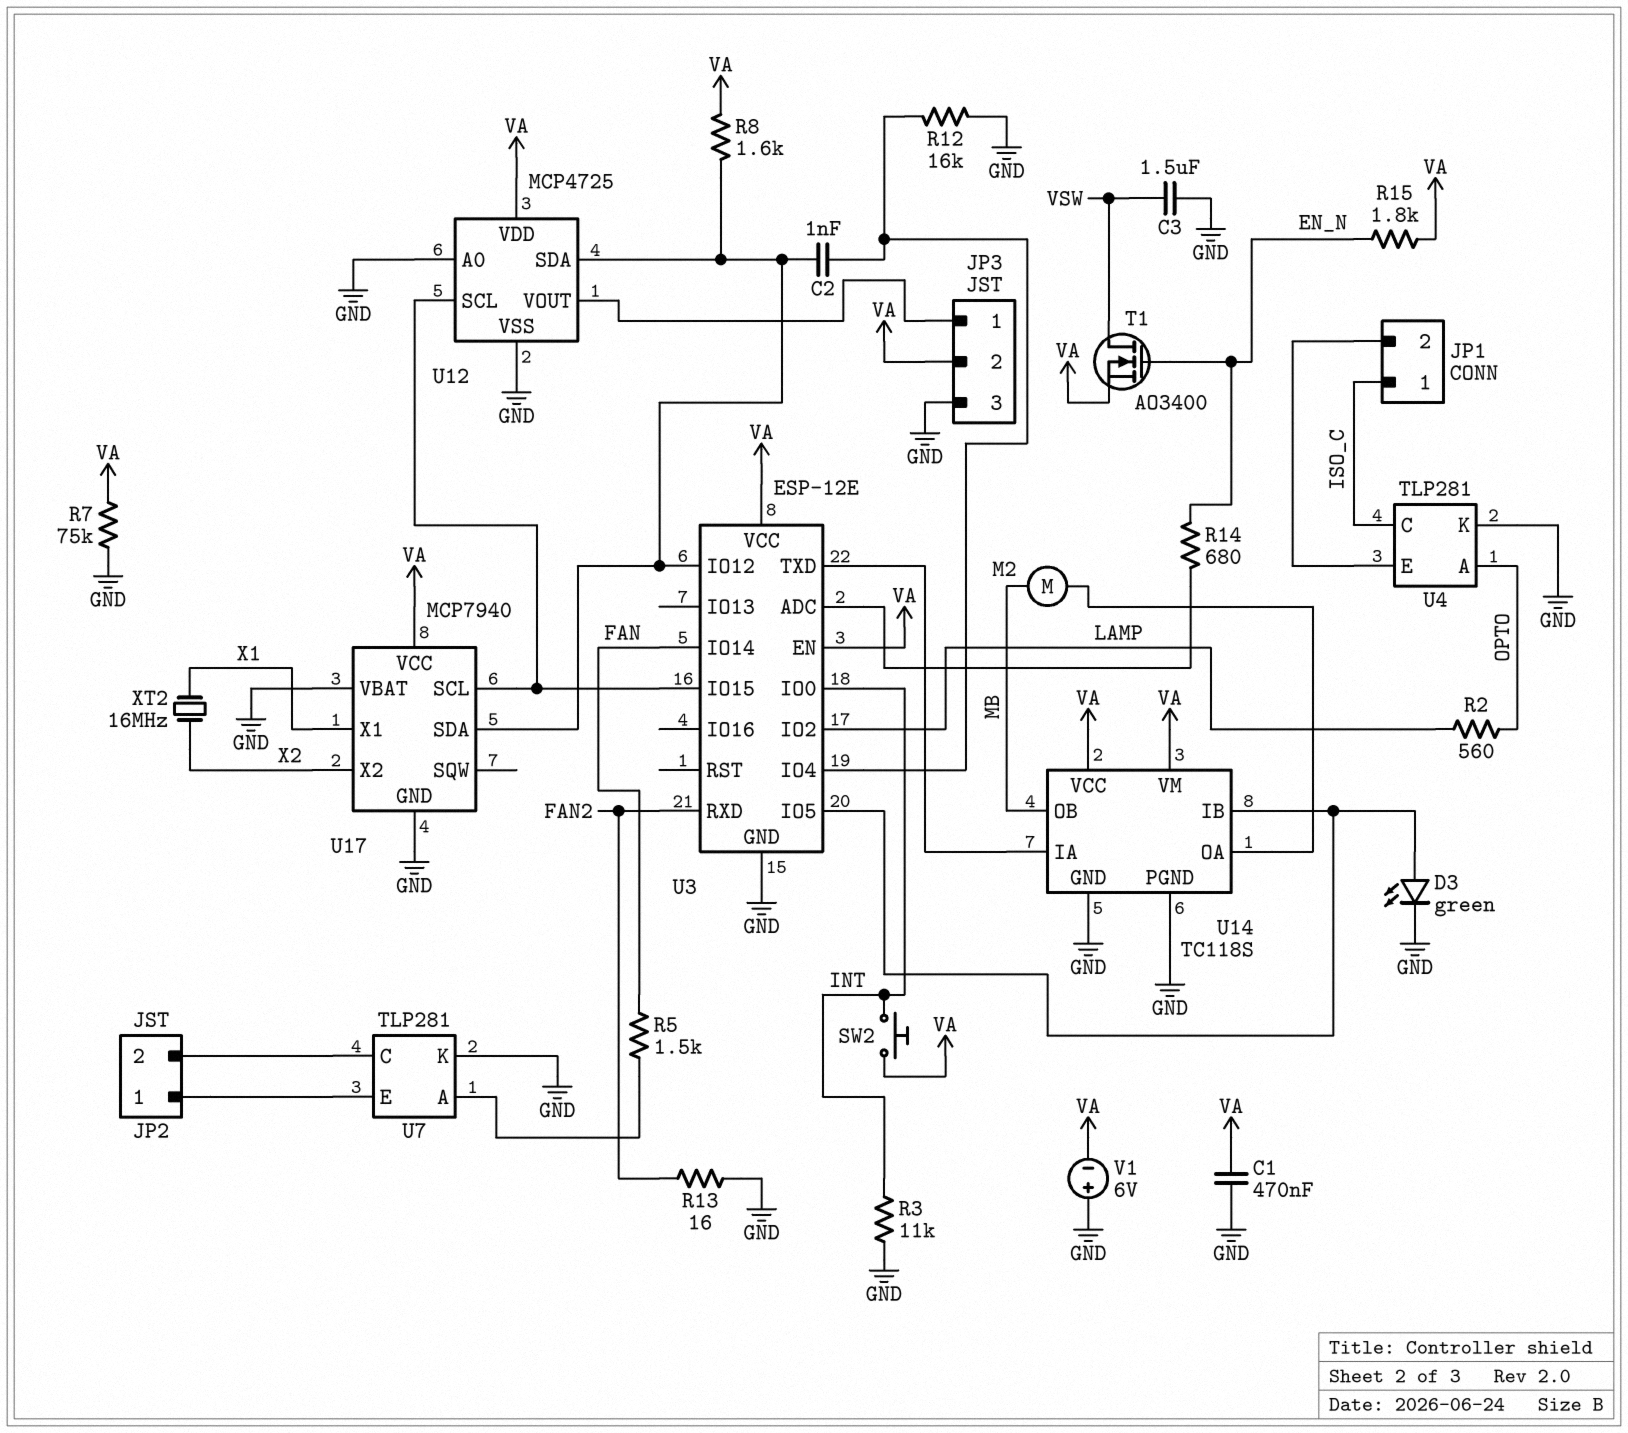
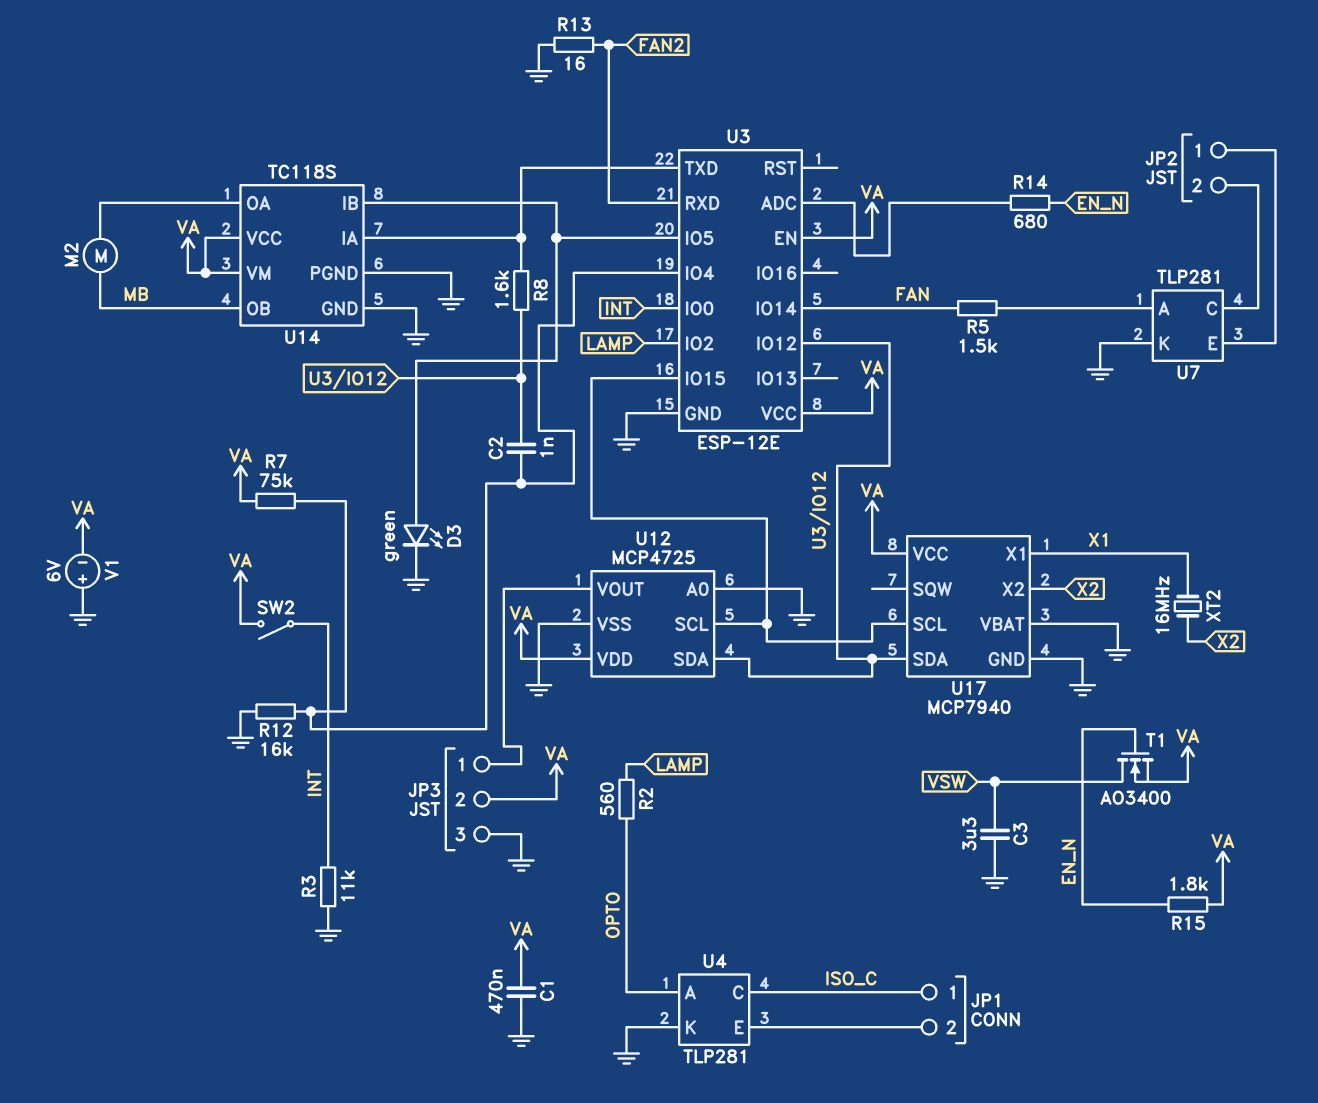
C3: 1.5uF (GND, VSW) -> 3.3uF (GND, VSW)
R7: 75k (GND, VA) -> 75k (U3/IO4, VA)
R8: 1.6k (U3/IO12, VA) -> 1.6k (U3/IO12, U3/TXD)
SW2: button (INT, VA) -> switch (INT, VA)

